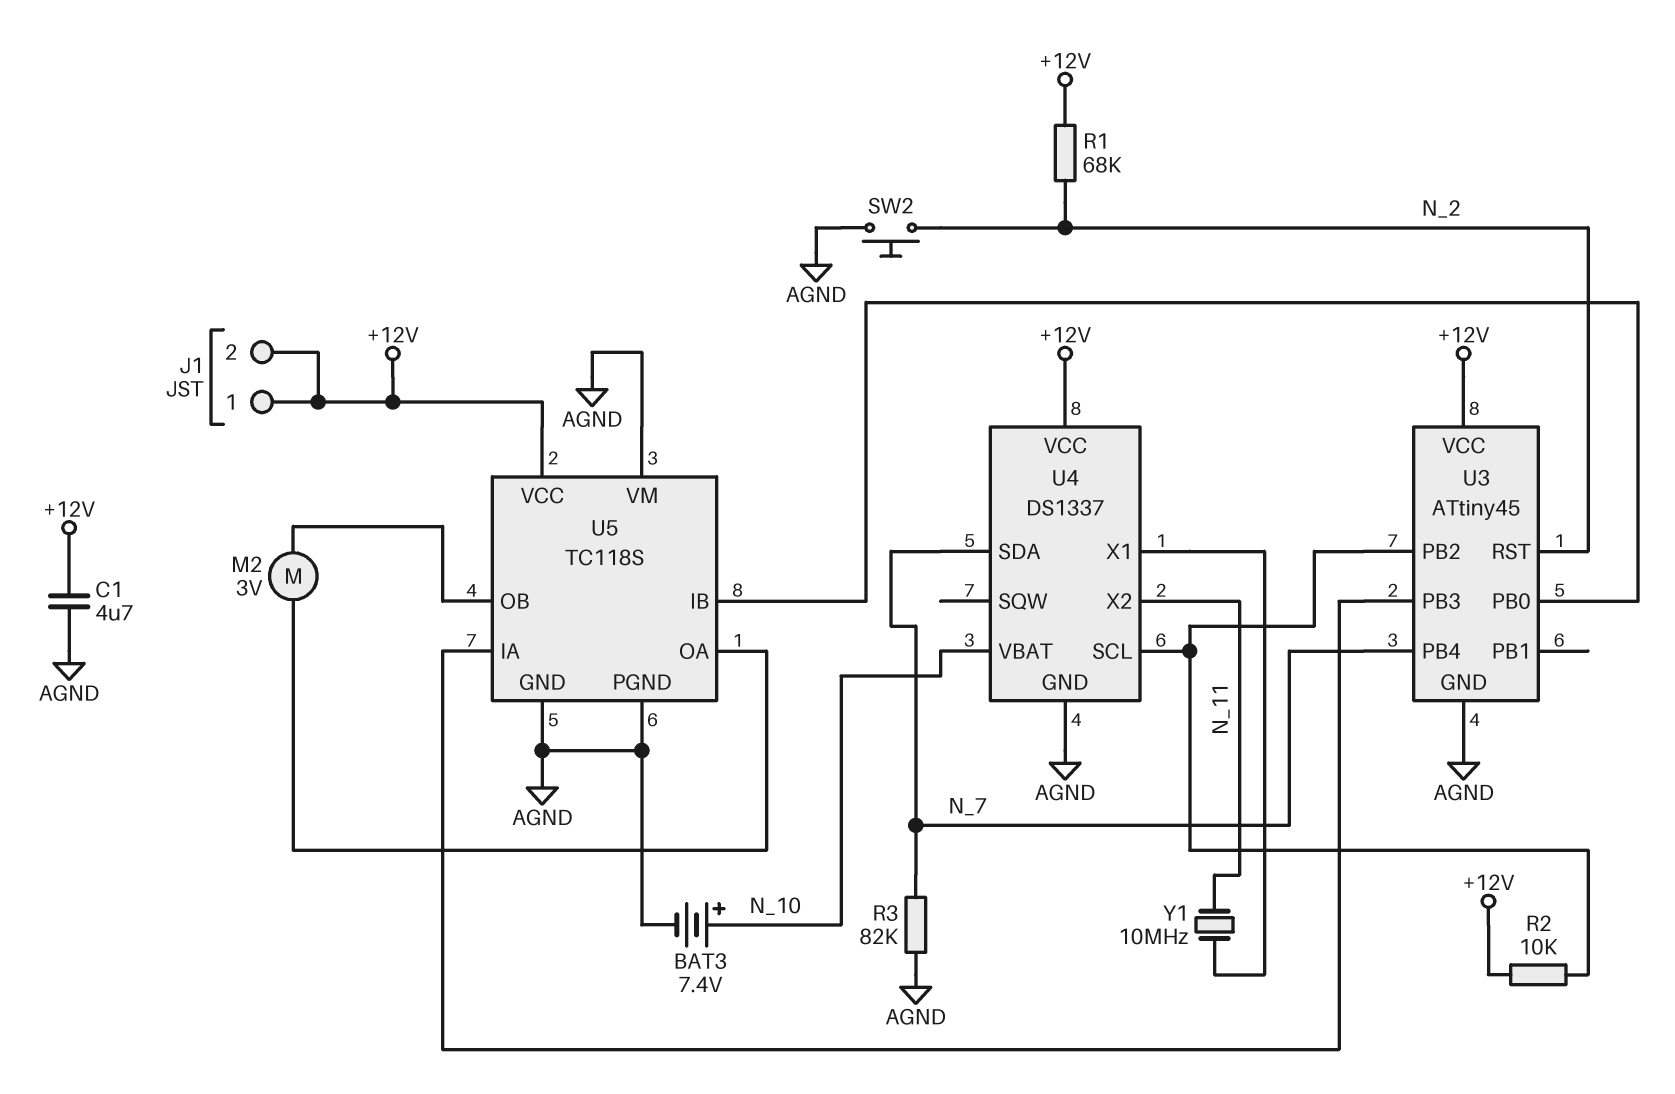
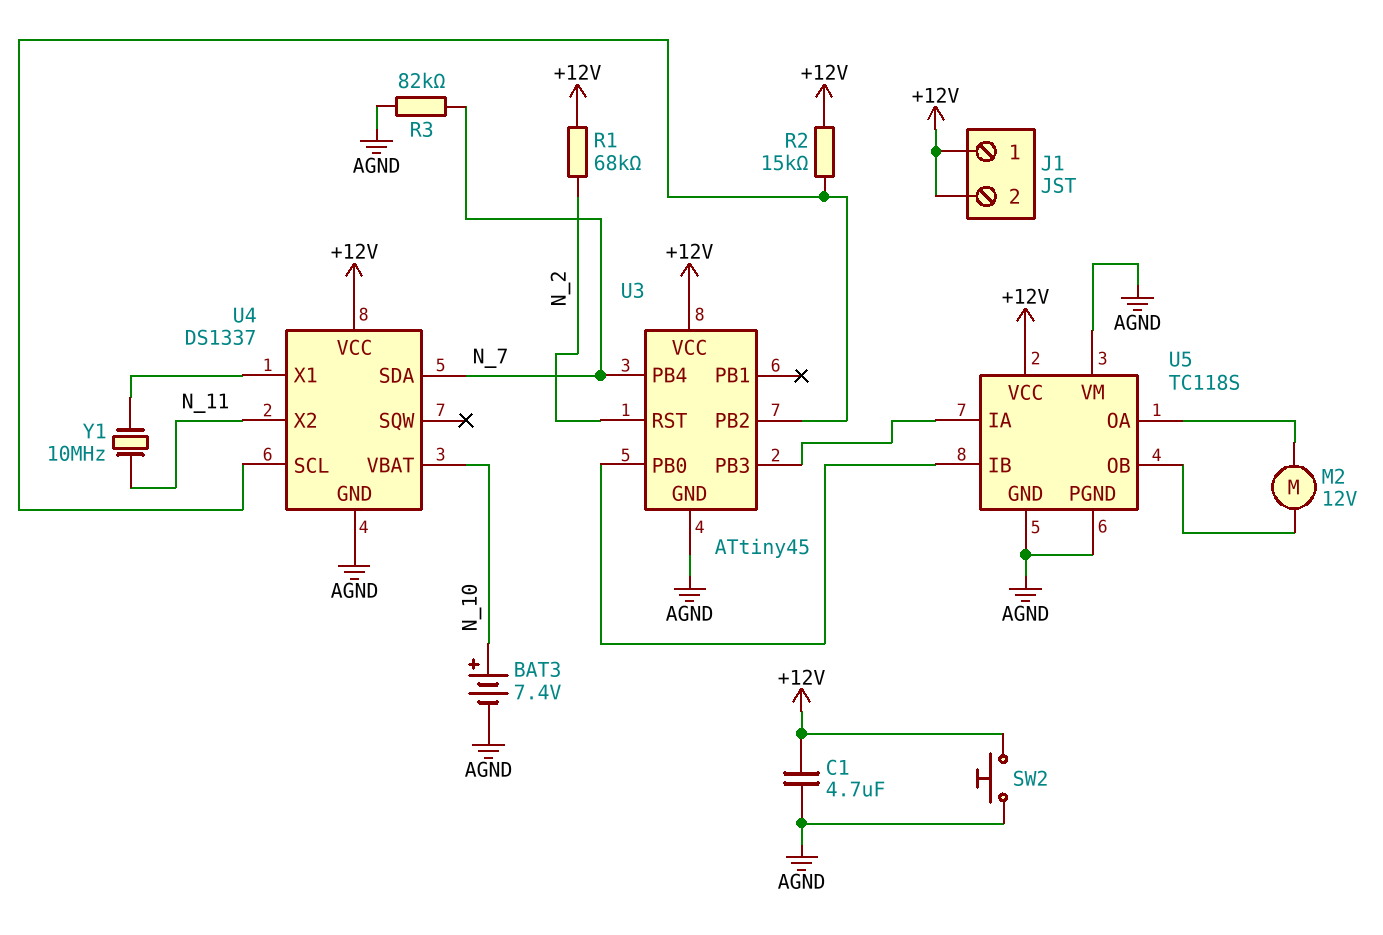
M2: motor 3V (U5/OA, U5/OB) -> motor 12V (U5/OA, U5/OB)
R2: 10k (+12V, U3/PB2) -> 15k (+12V, U3/PB2)
SW2: button (AGND, N_2) -> button (+12V, AGND)

